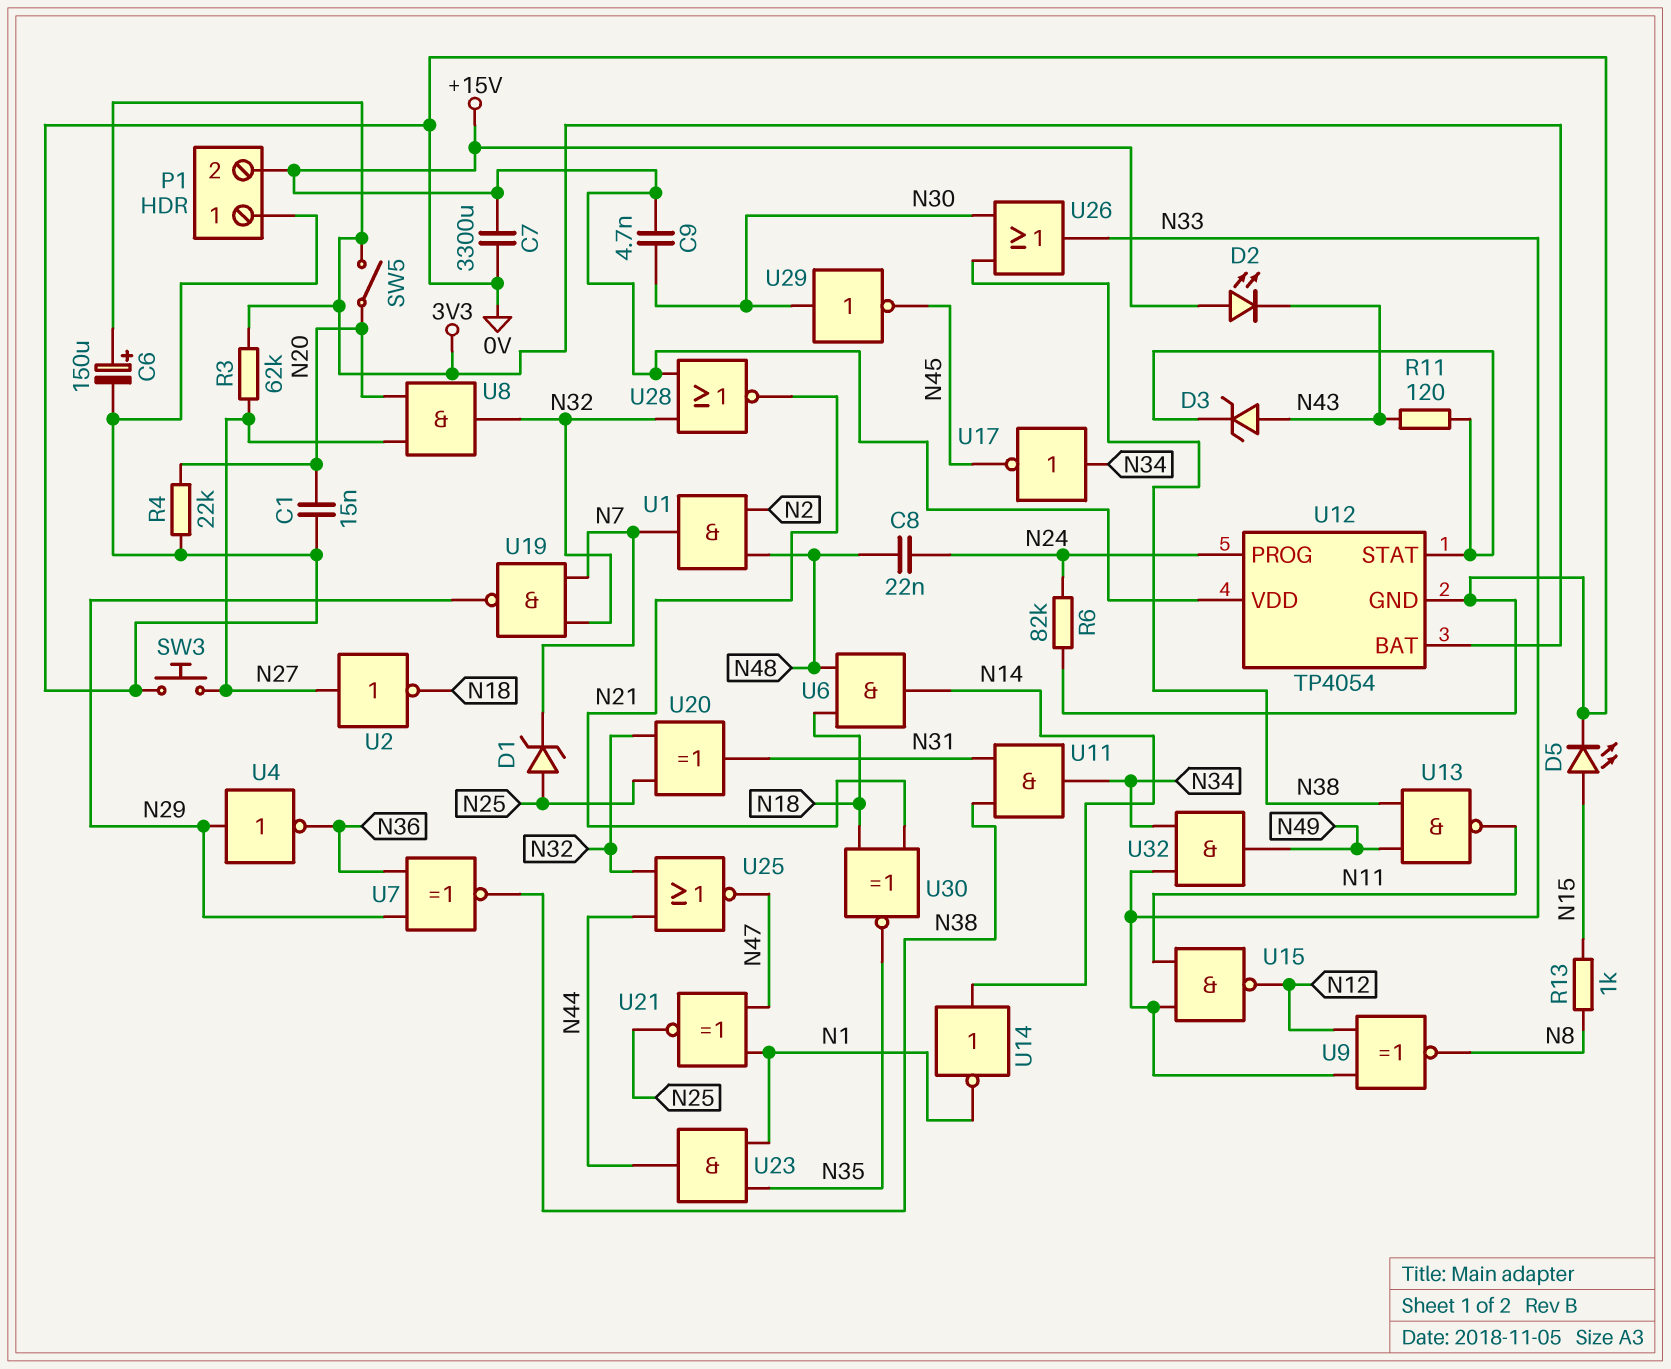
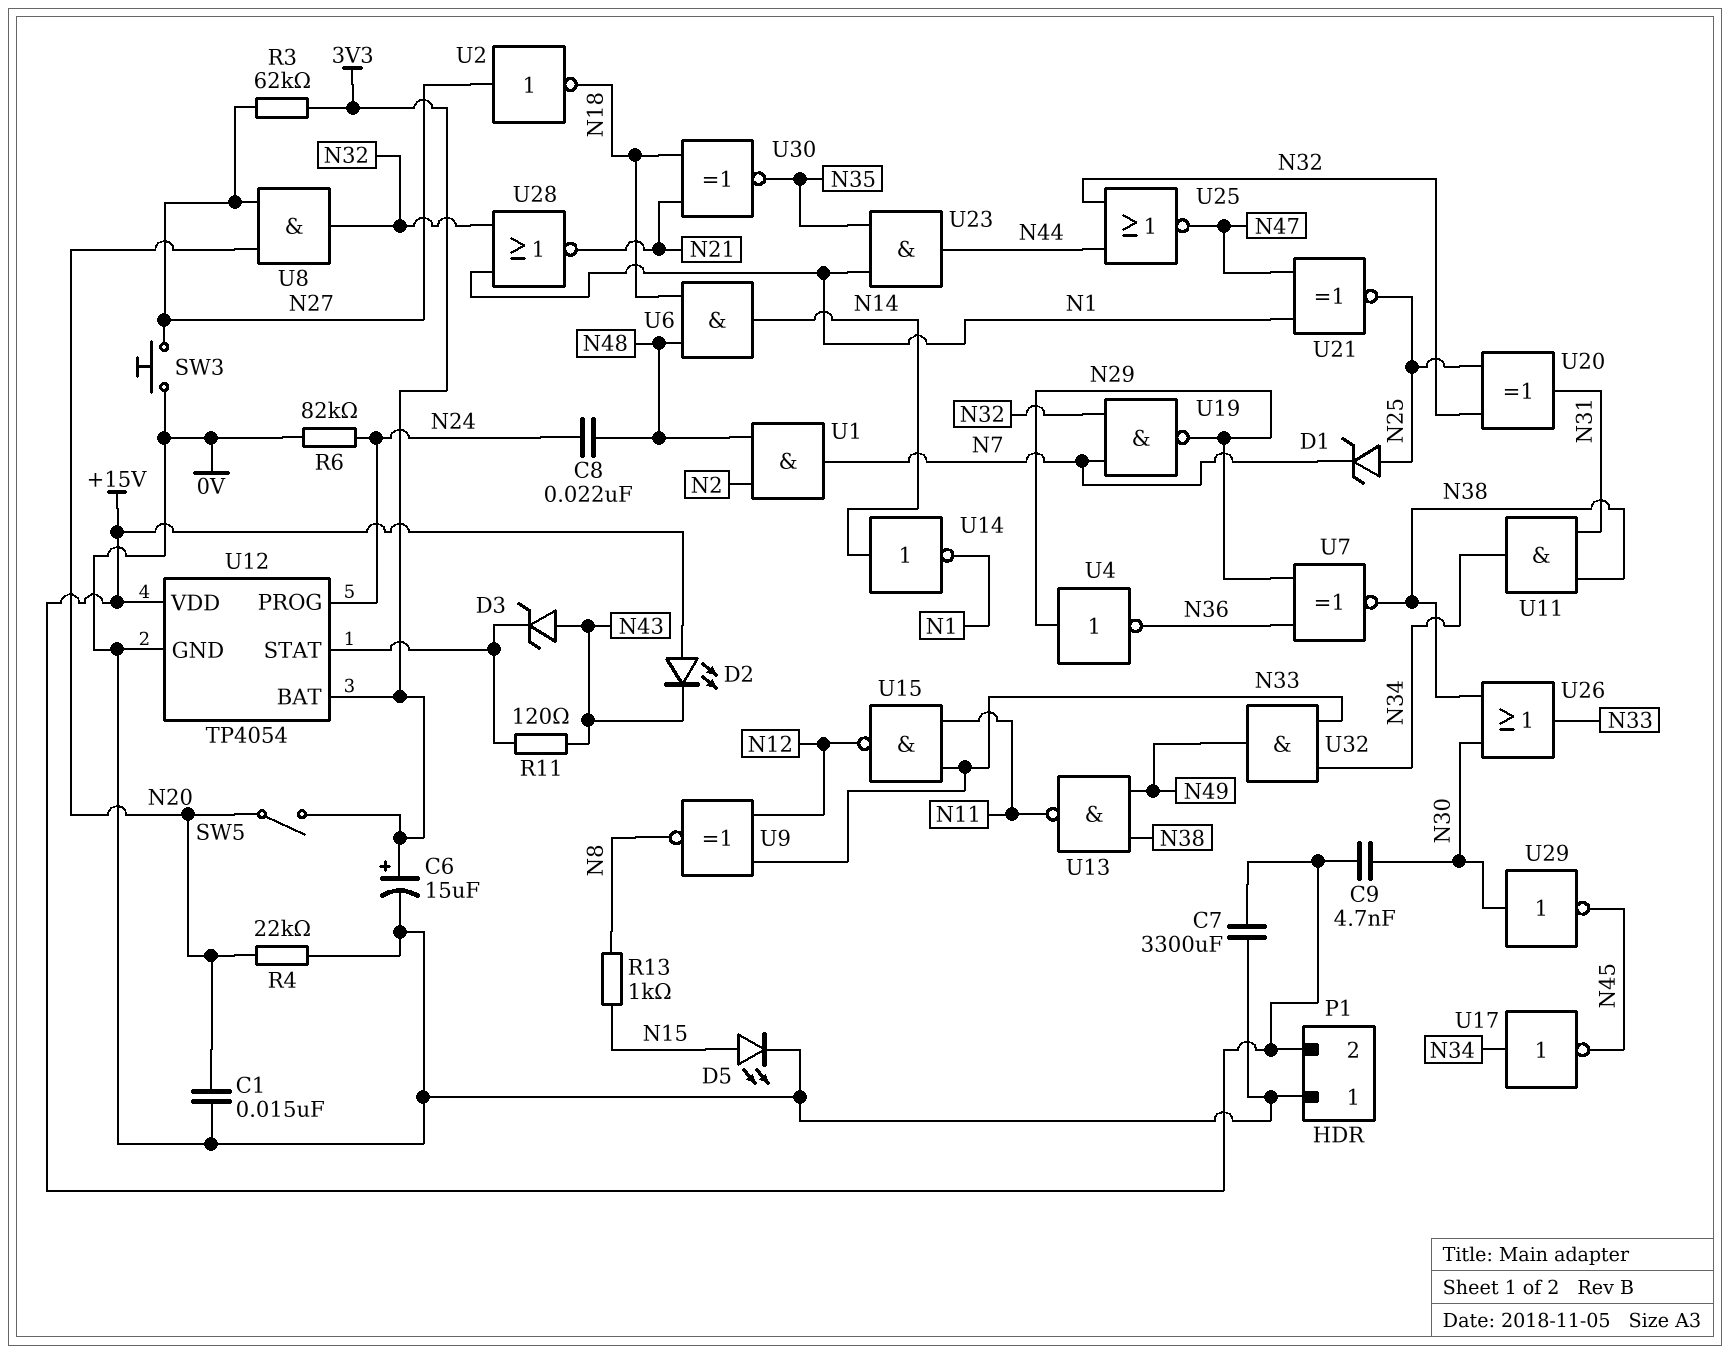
C6: 150uF (plus 3V3, minus 0V) -> 15uF (plus 3V3, minus 0V)
U28: NOR (in +15V, in N32, out N21) -> NOR (in N1, in N32, out N21)

